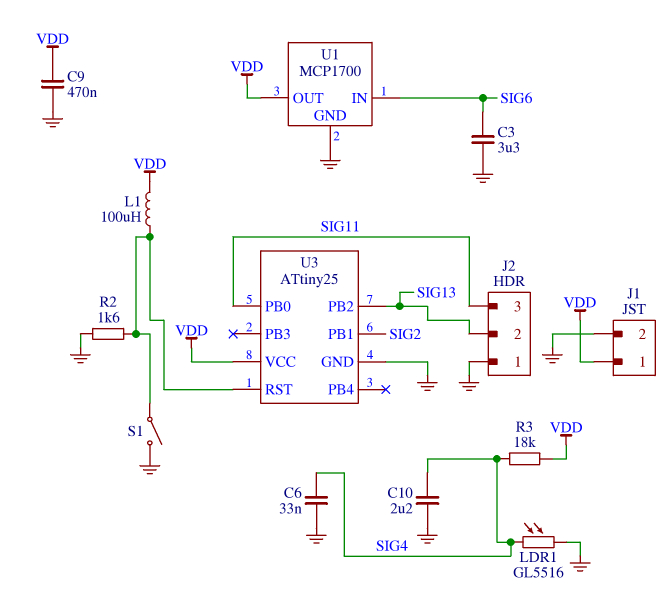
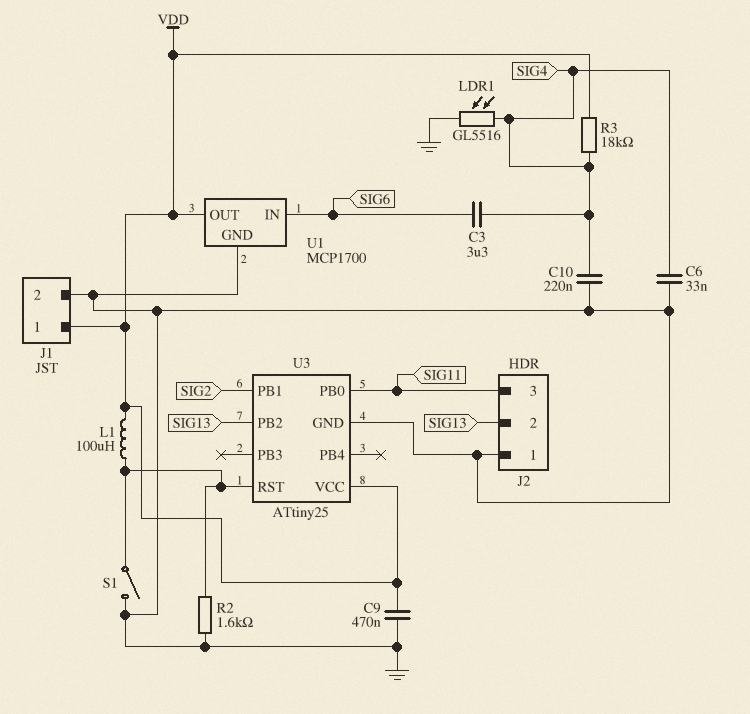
C3: 3.3uF (GND, SIG6) -> 3.3uF (SIG4, SIG6)
C10: 2.2uF (GND, SIG4) -> 220nF (GND, SIG4)

